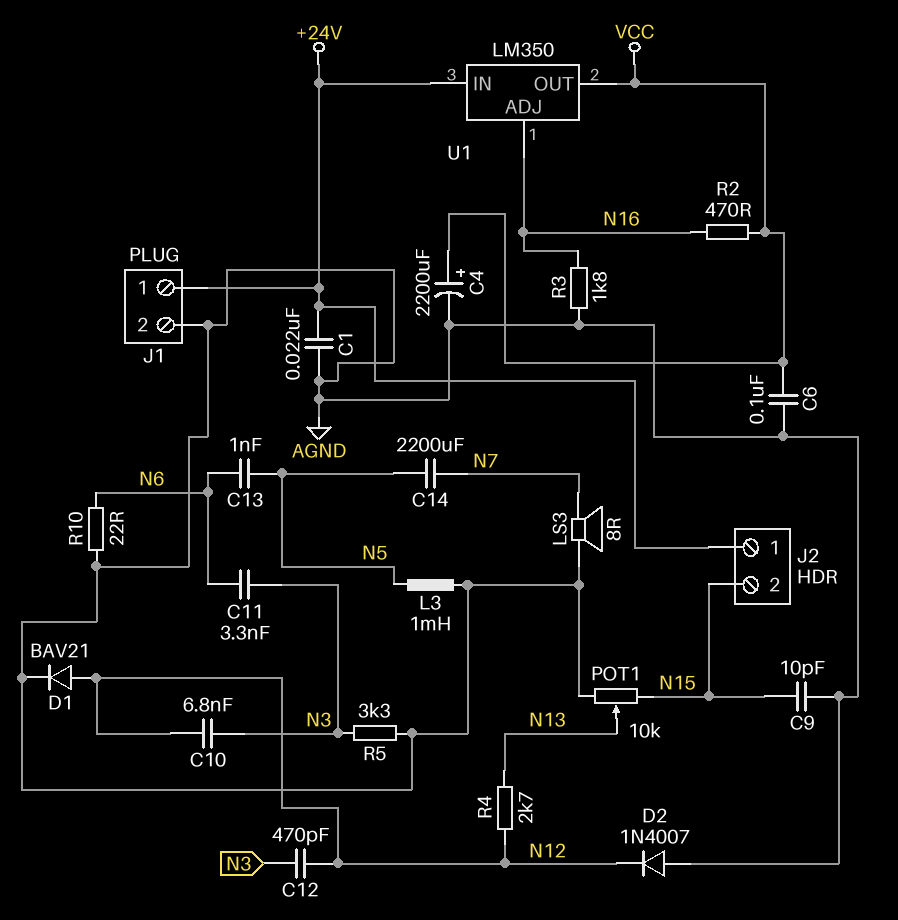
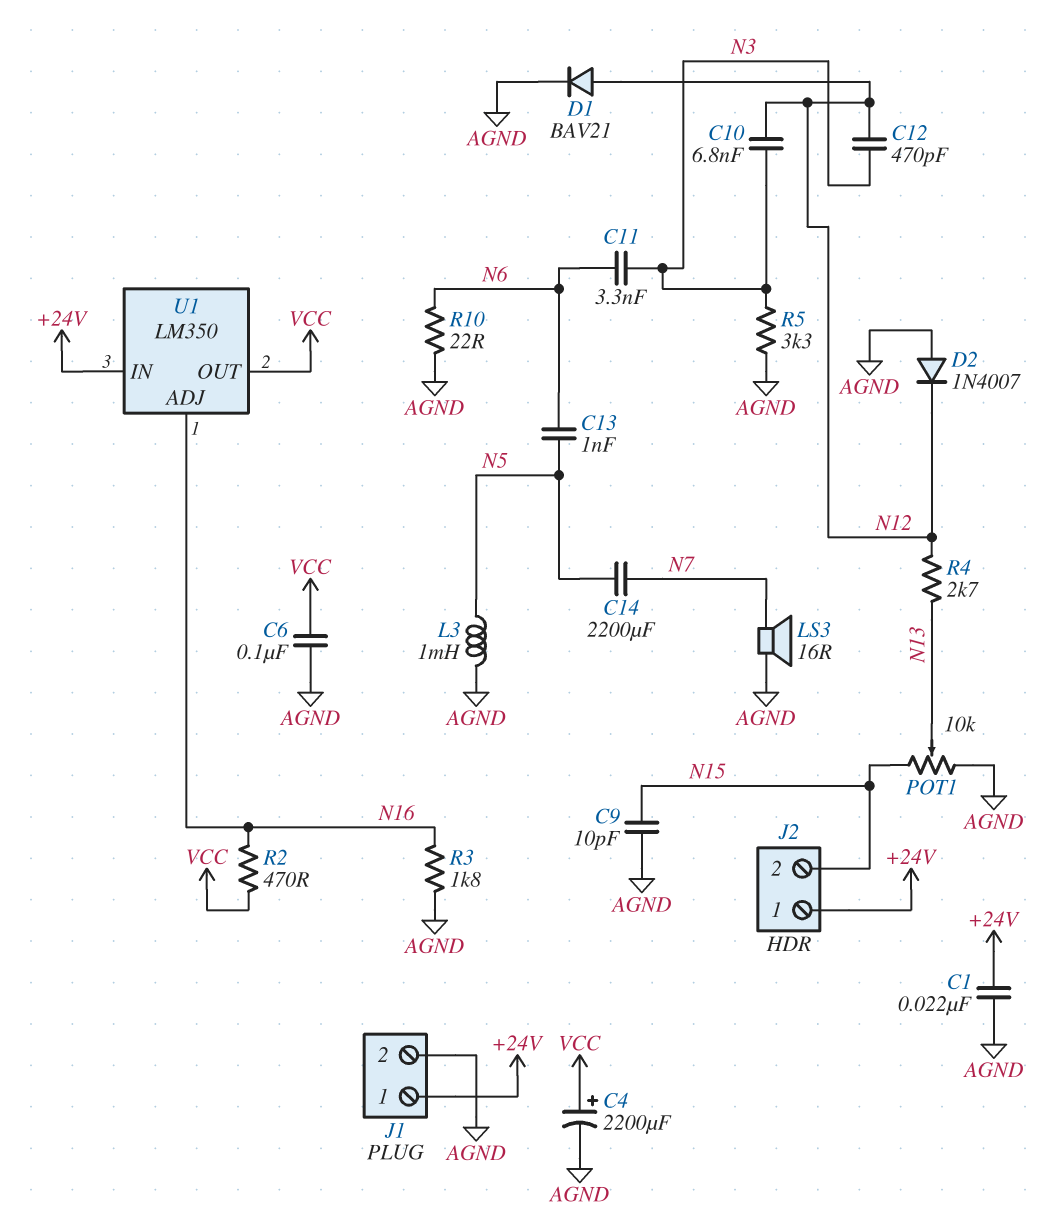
LS3: speaker 8R (AGND, N7) -> speaker 16R (AGND, N7)

